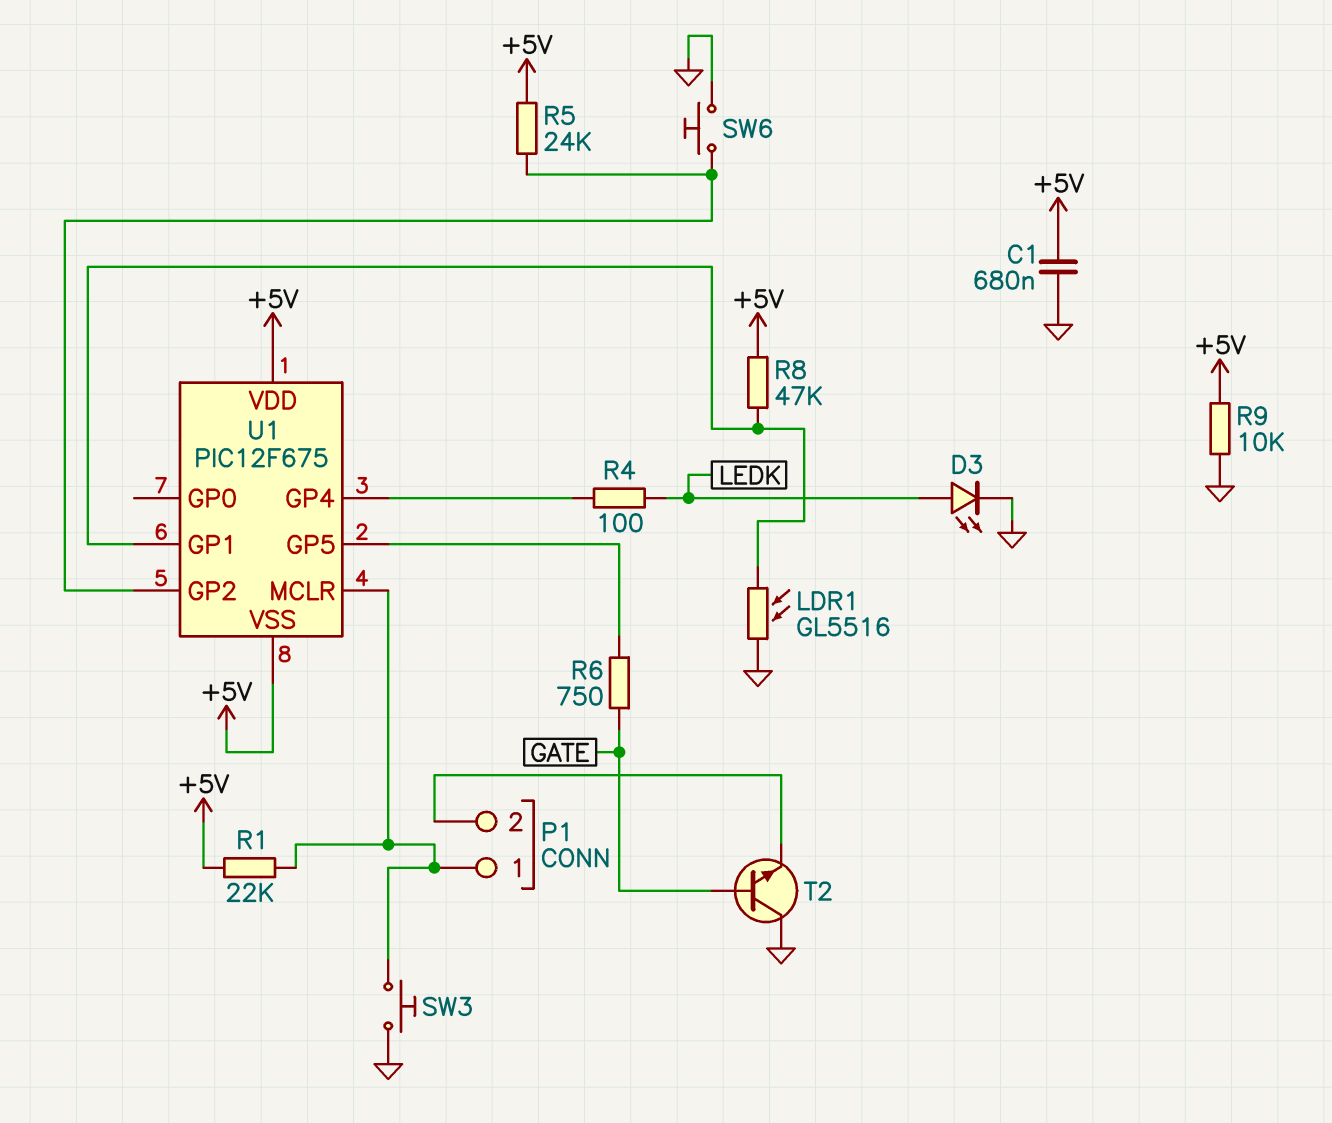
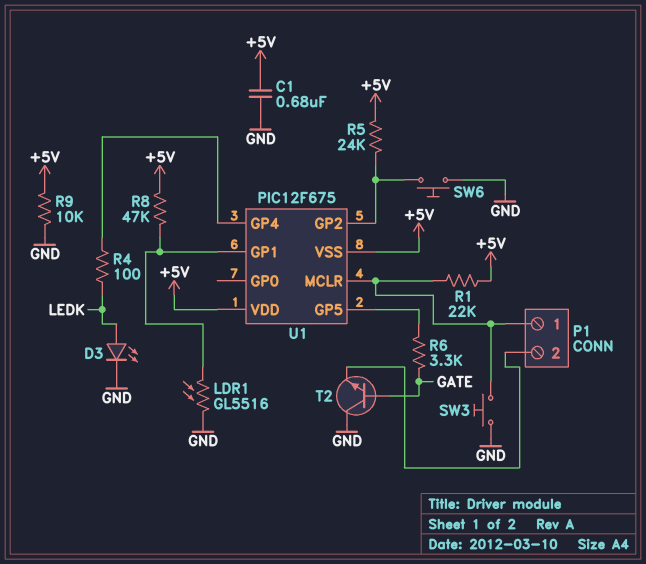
R6: 750 (GATE, U1/GP5) -> 3.3k (GATE, U1/GP5)

